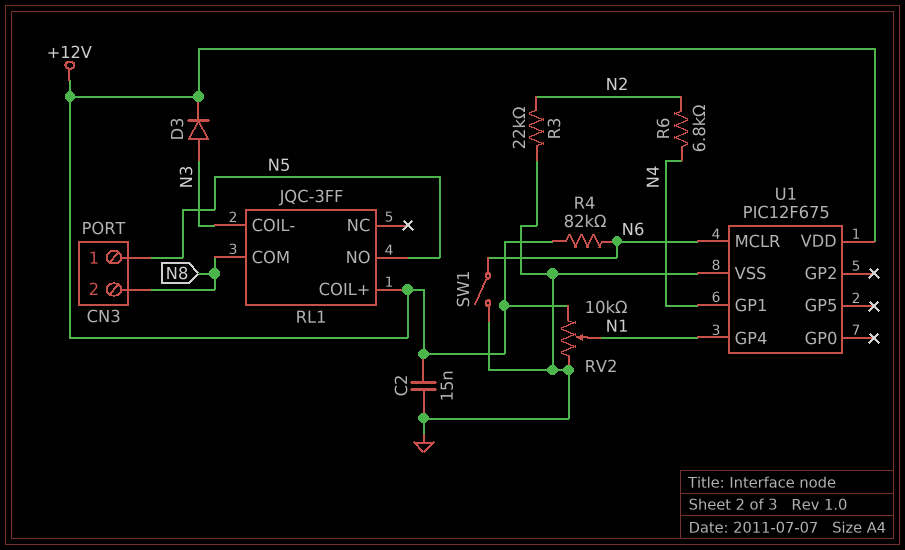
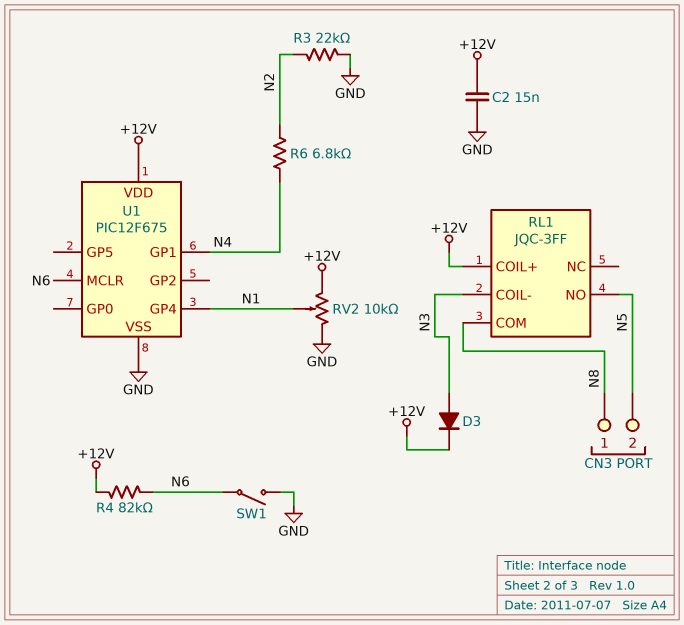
CN3 pin 1: N5 -> N8
CN3 pin 2: N8 -> N5

